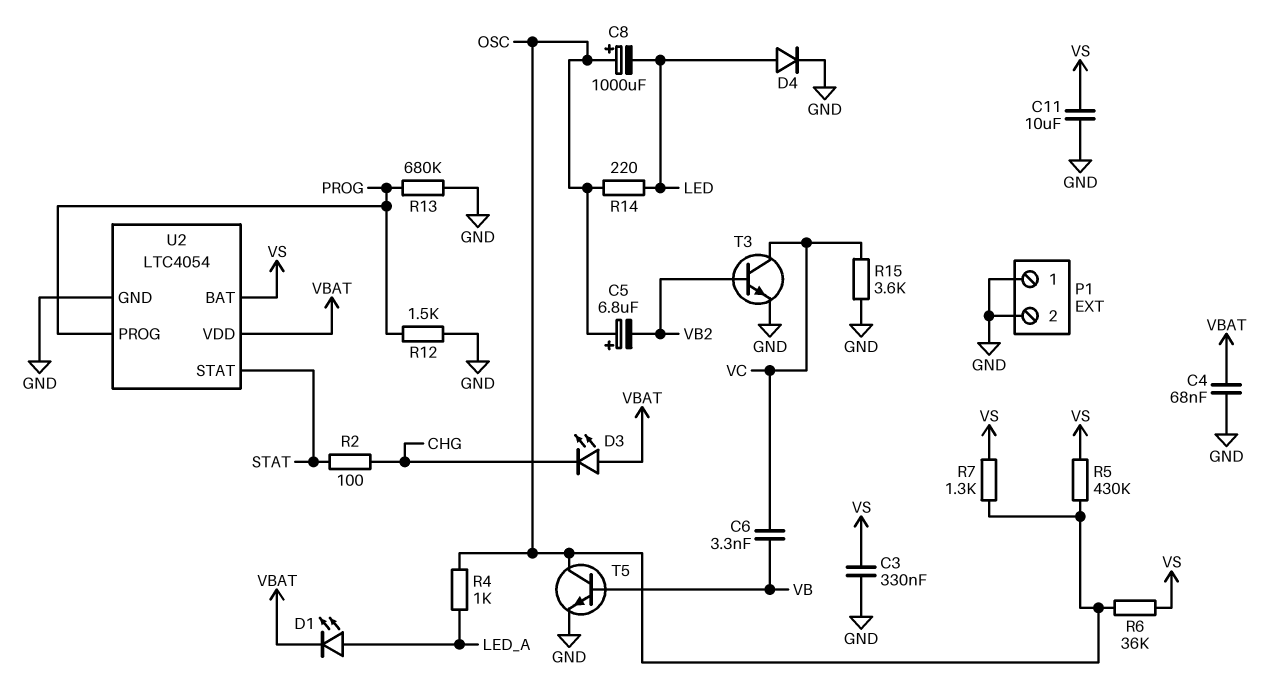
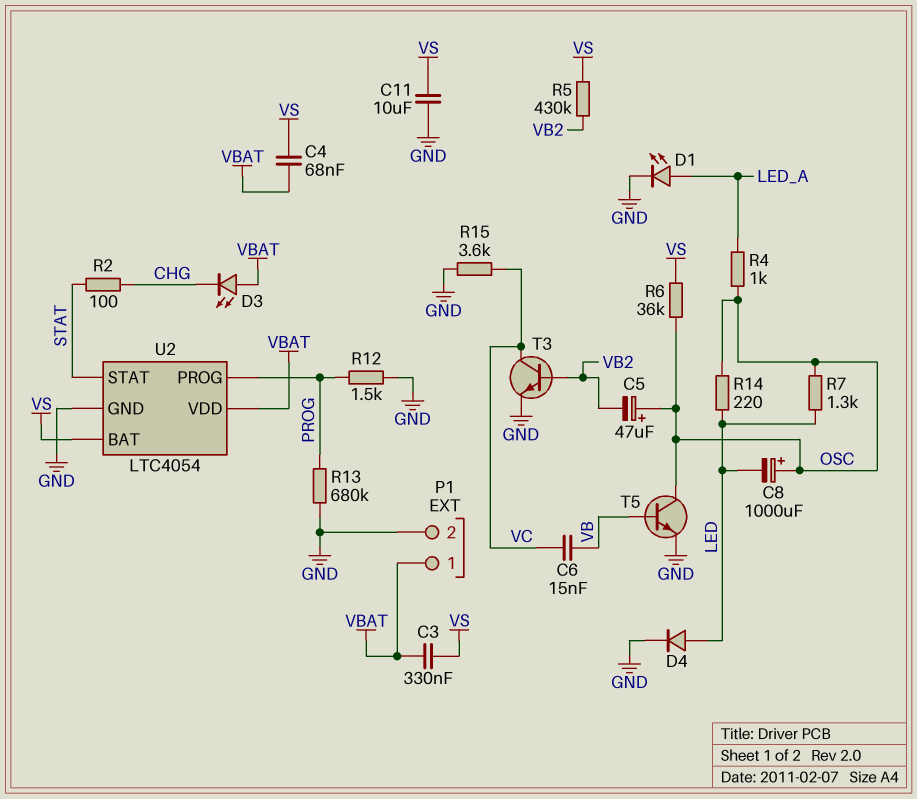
C3: 330nF (GND, VS) -> 330nF (VBAT, VS)
C4: 68nF (GND, VBAT) -> 68nF (VBAT, VS)
C5: 6.8uF (plus OSC, minus VB2) -> 47uF (plus OSC, minus VB2)
C6: 3.3nF (VB, VC) -> 15nF (VB, VC)
D1: LED (A LED_A, K VBAT) -> LED (A LED_A, K GND)
P1 pin 1: GND -> VBAT
R5: 430k (OSC, VS) -> 430k (VB2, VS)
R7: 1.3k (OSC, VS) -> 1.3k (LED, OSC)

